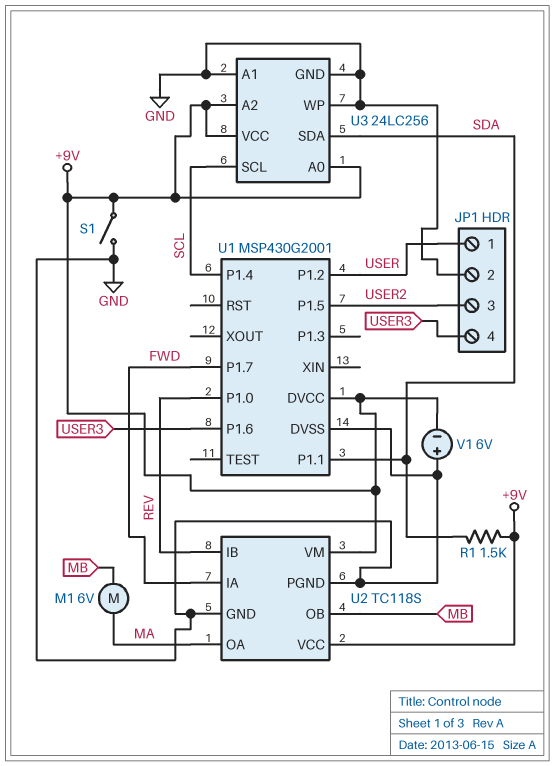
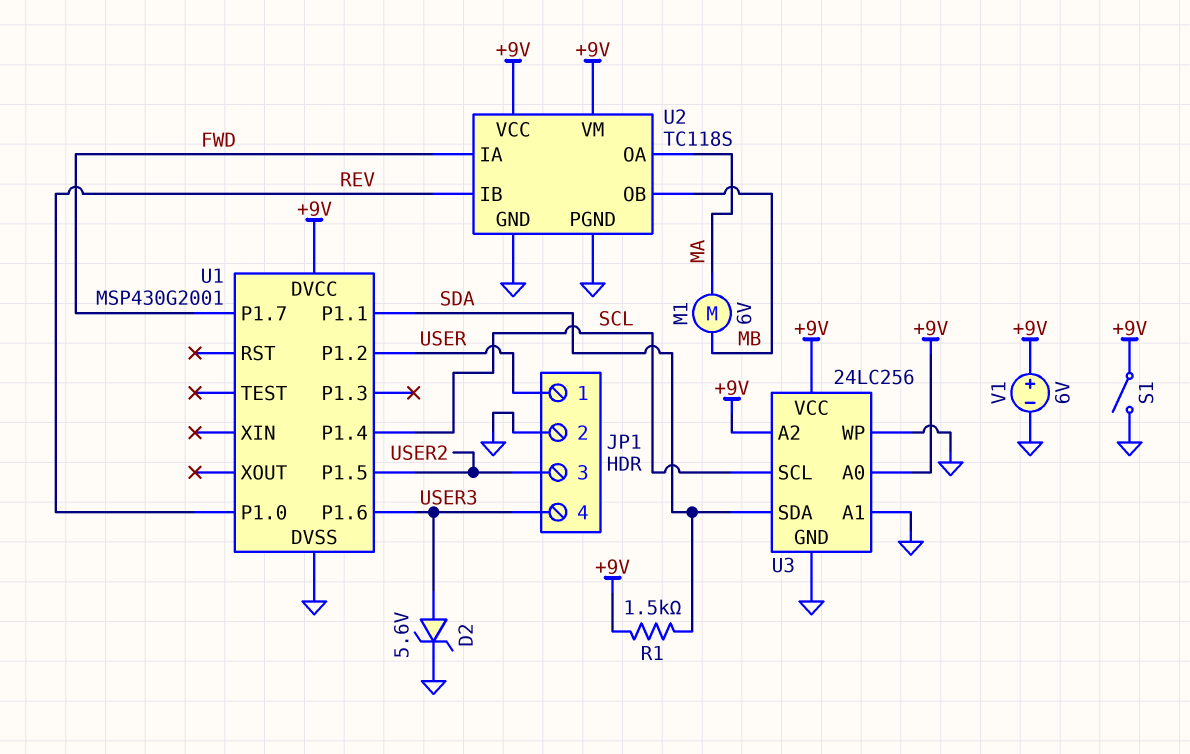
D2: none -> zener 5.6V (A USER3, K GND)
V1: 6V (plus GND, minus +9V) -> 6V (plus +9V, minus GND)

